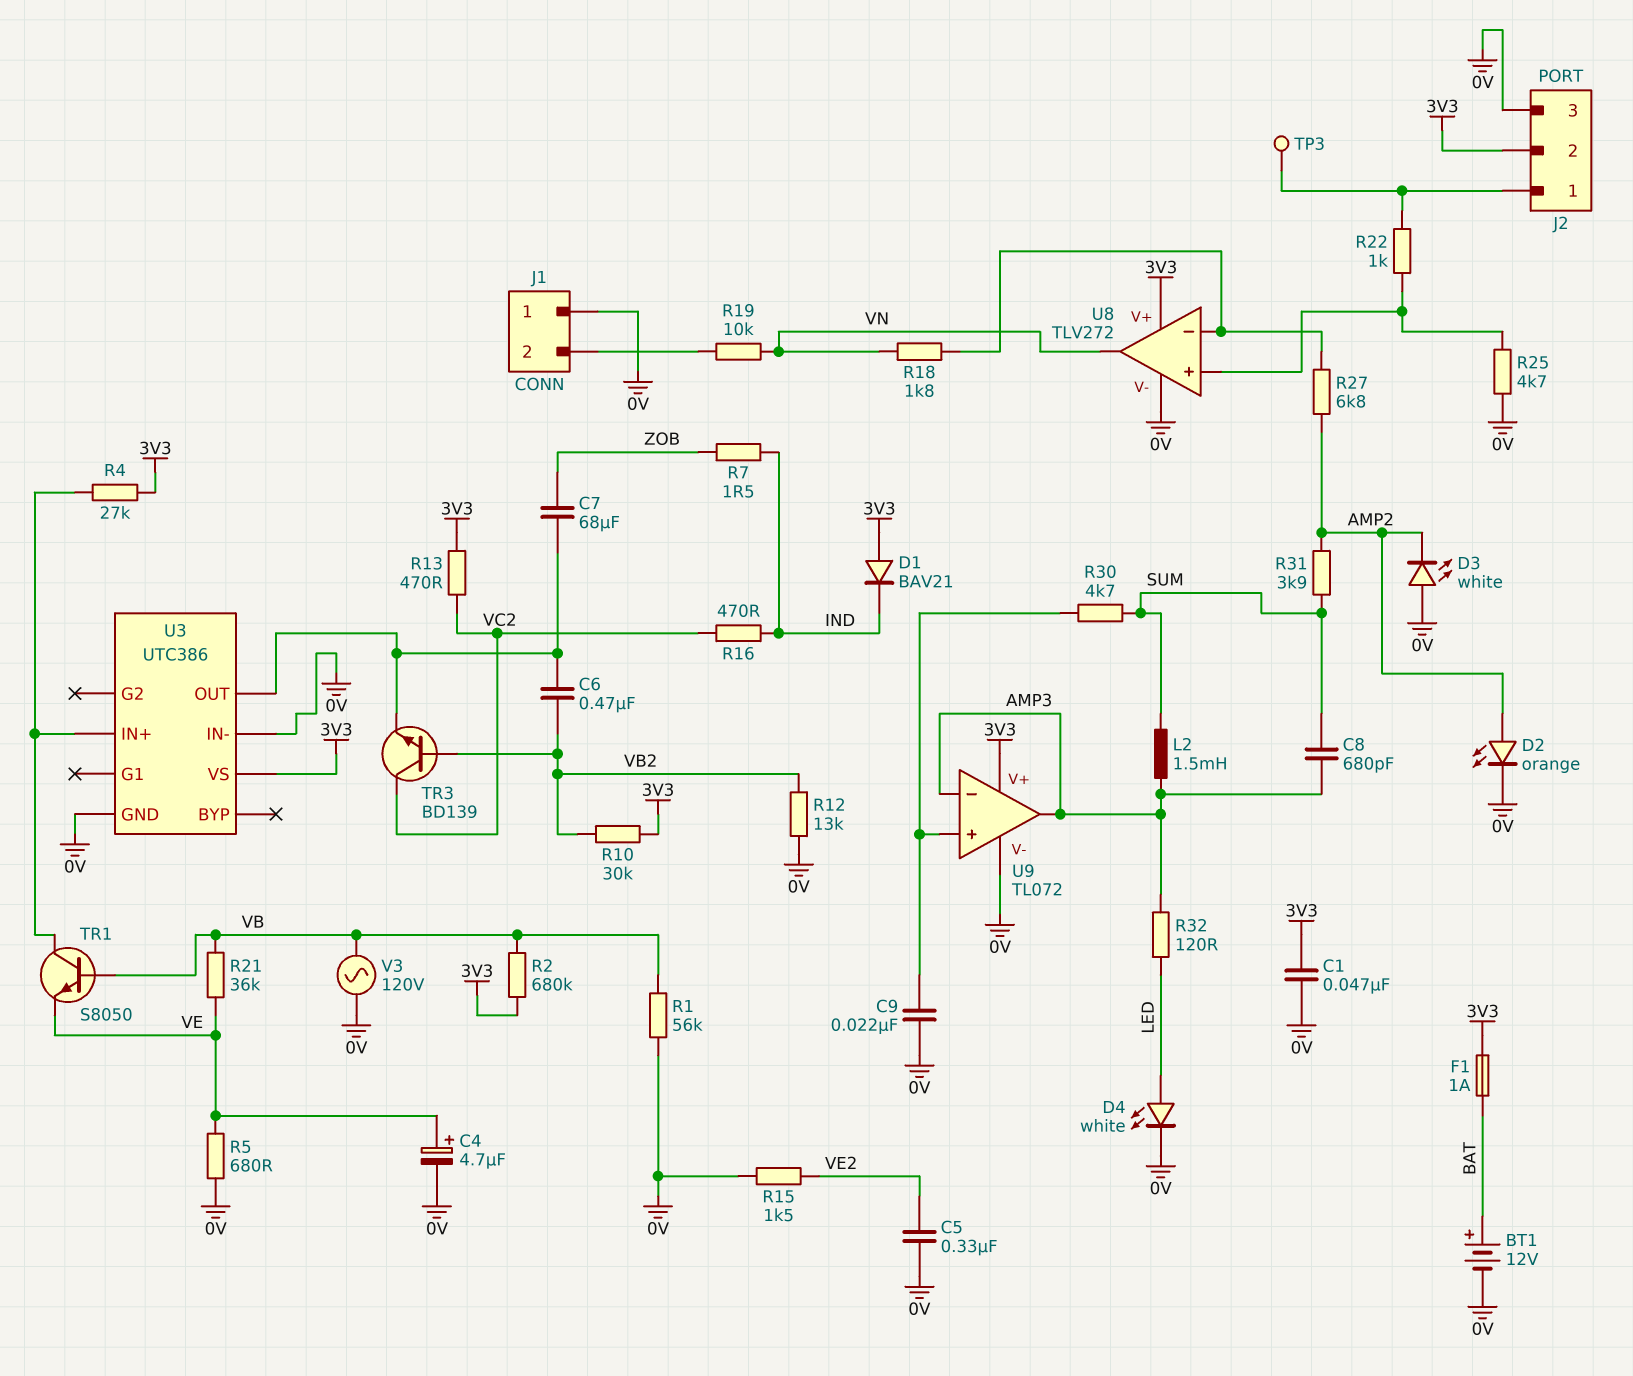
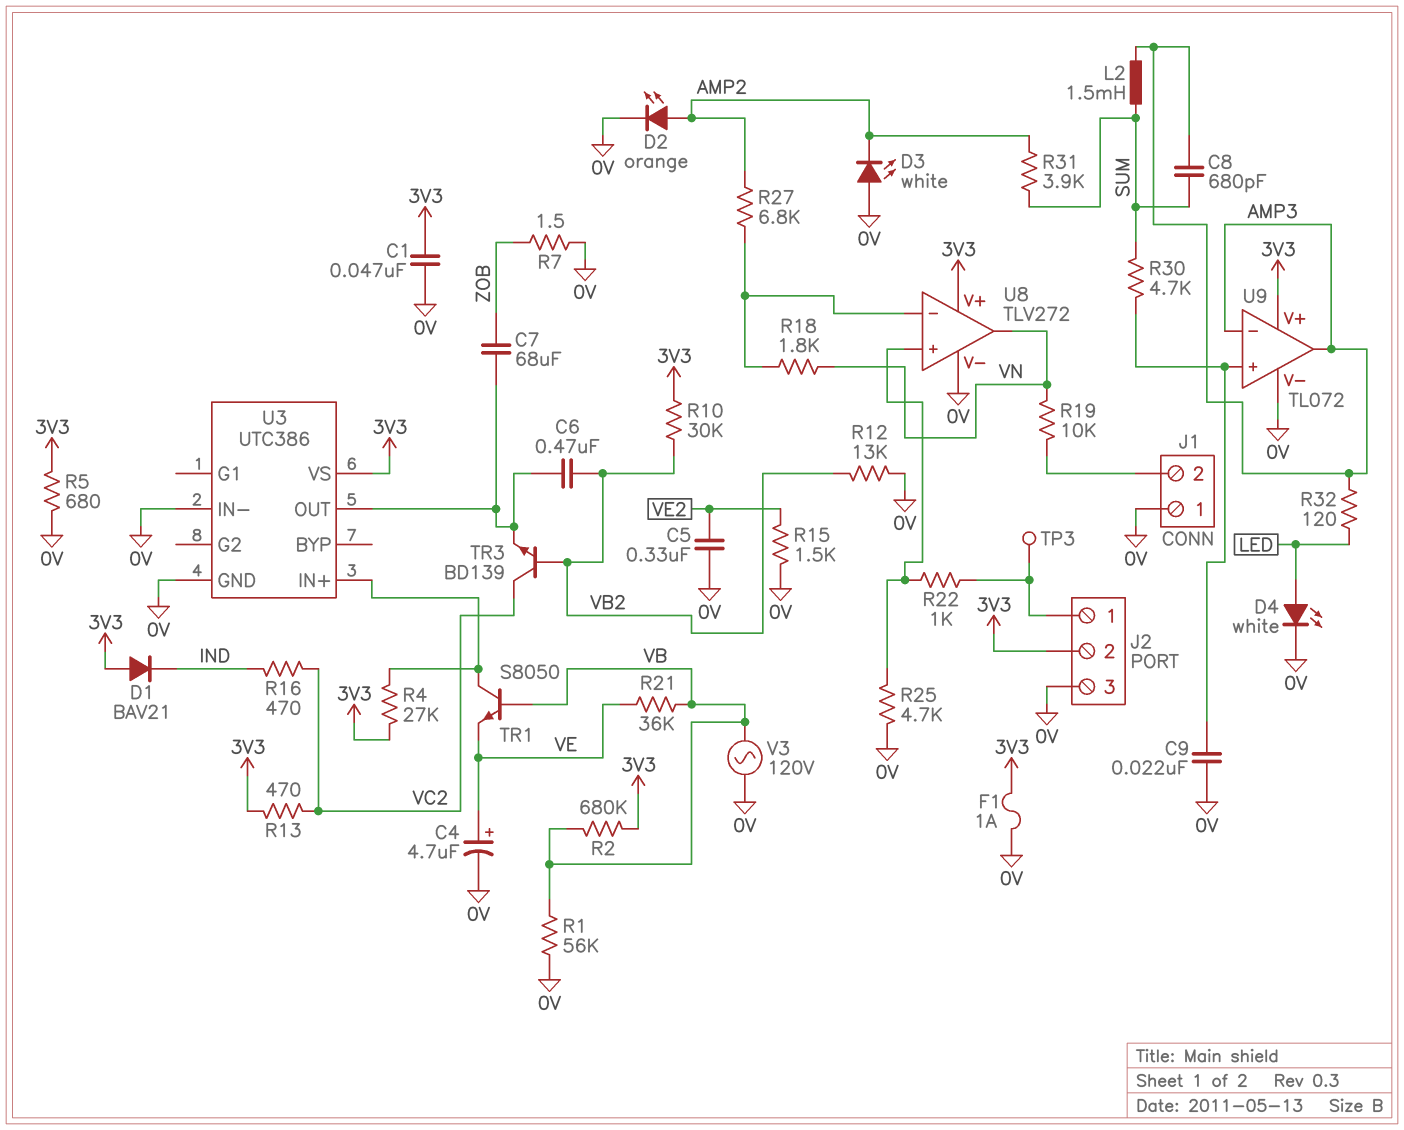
BT1: 12V (plus BAT, minus 0V) -> none
F1: 1A (3V3, BAT) -> 1A (0V, 3V3)
R5: 680 (0V, VE) -> 680 (0V, 3V3)
R7: 1.5 (IND, ZOB) -> 1.5 (0V, ZOB)

